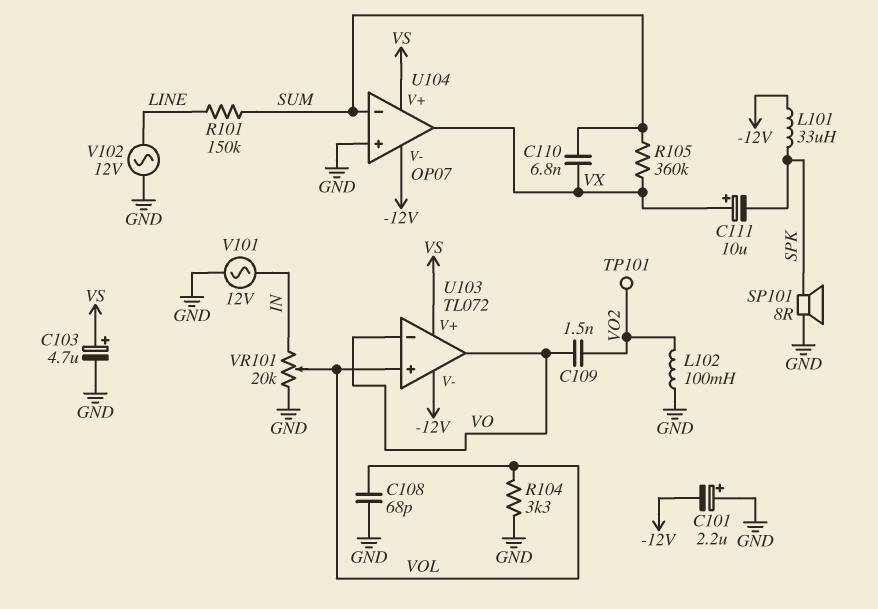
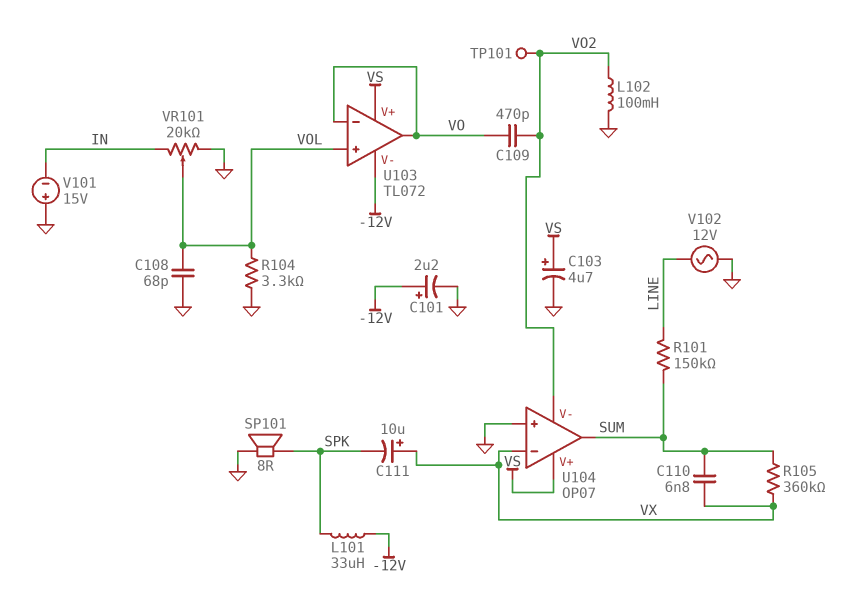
C101: 2.2uF (plus GND, minus -12V) -> 2.2uF (plus -12V, minus GND)
C109: 1.5nF (VO, VO2) -> 470pF (VO, VO2)
U104 pin V-: -12V -> VO2
U104 pin in-: SUM -> VX
U104 pin out: VX -> SUM
V101: AC 12V (GND, IN) -> 15V (plus GND, minus IN)

